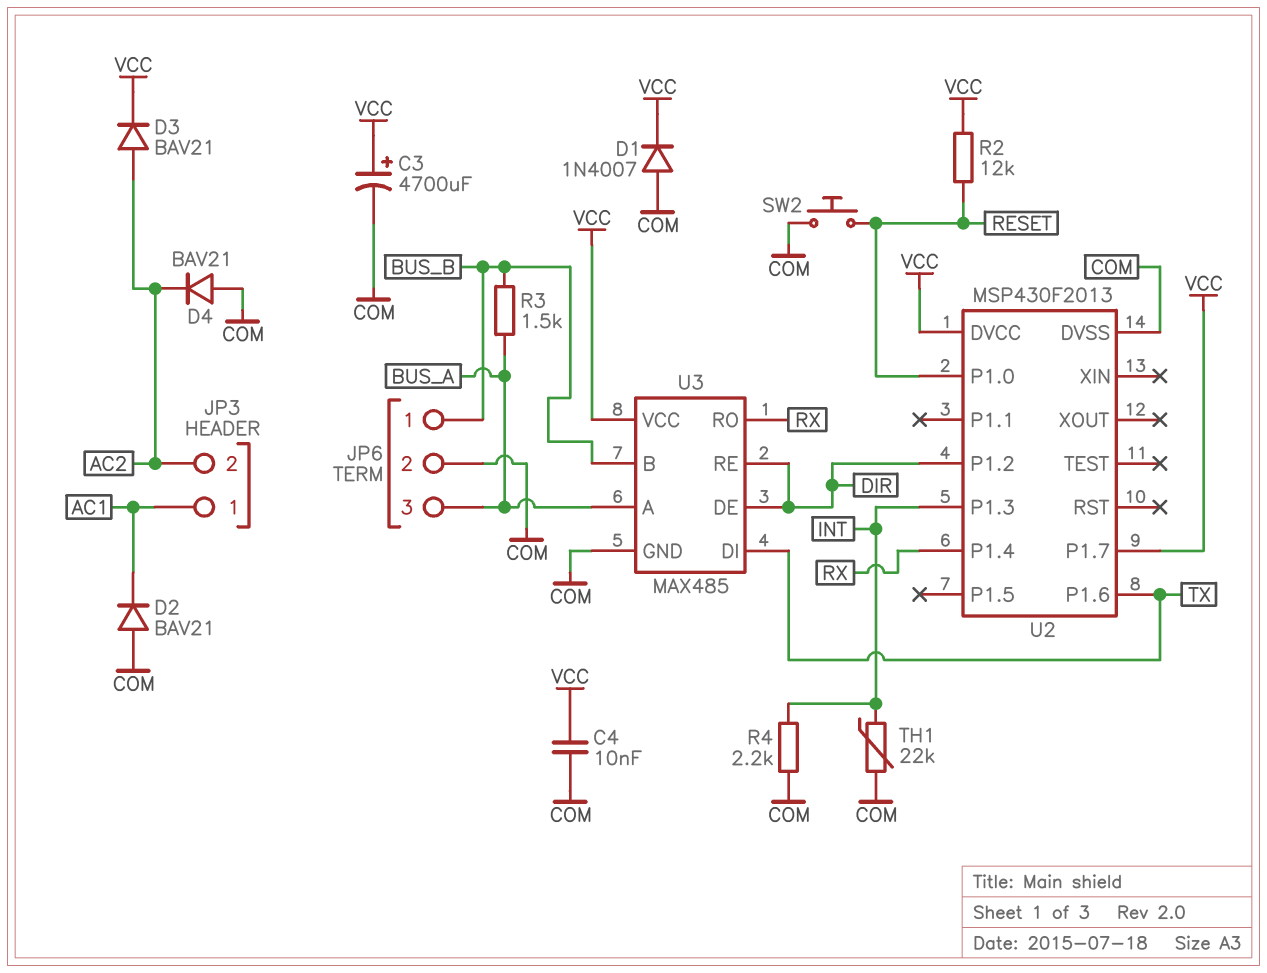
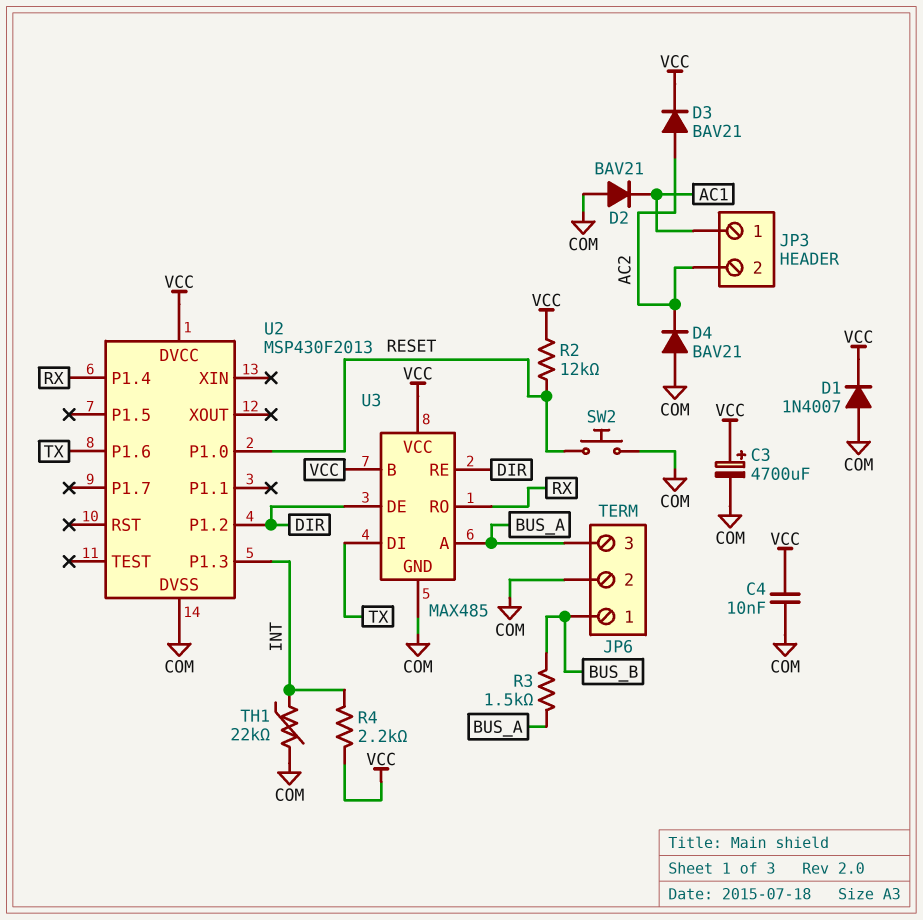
R4: 2.2k (COM, INT) -> 2.2k (INT, VCC)
U2 pin P1.7: VCC -> none
U3 pin B: BUS_B -> VCC

